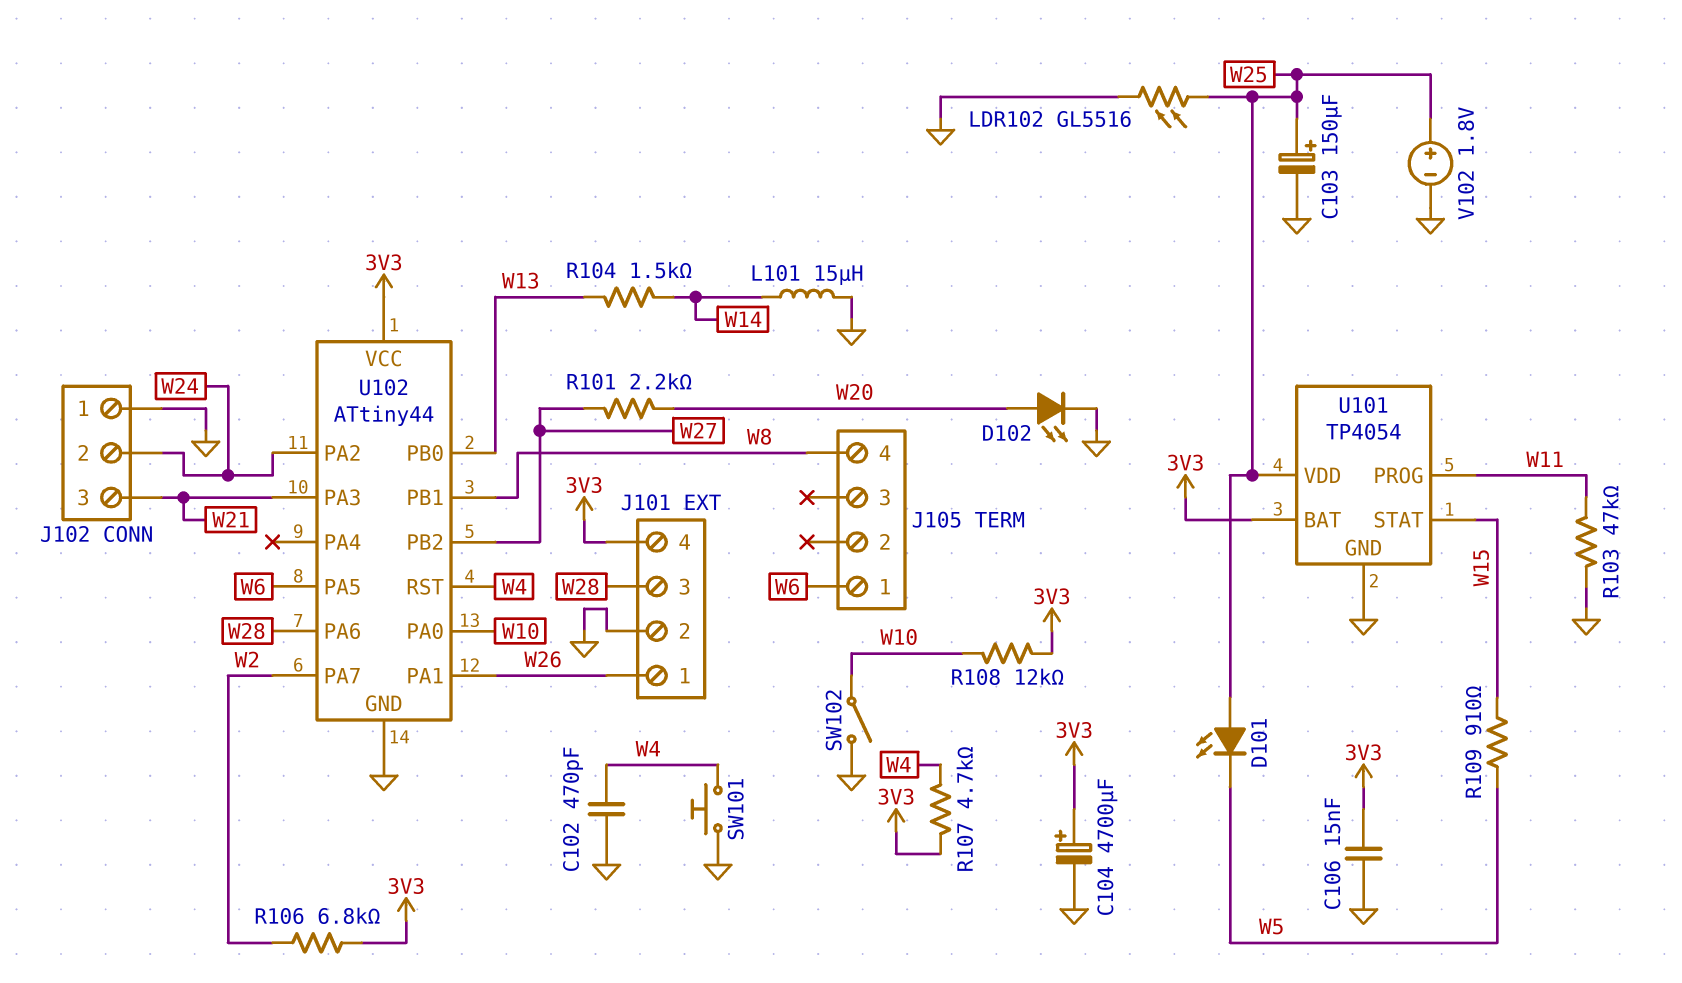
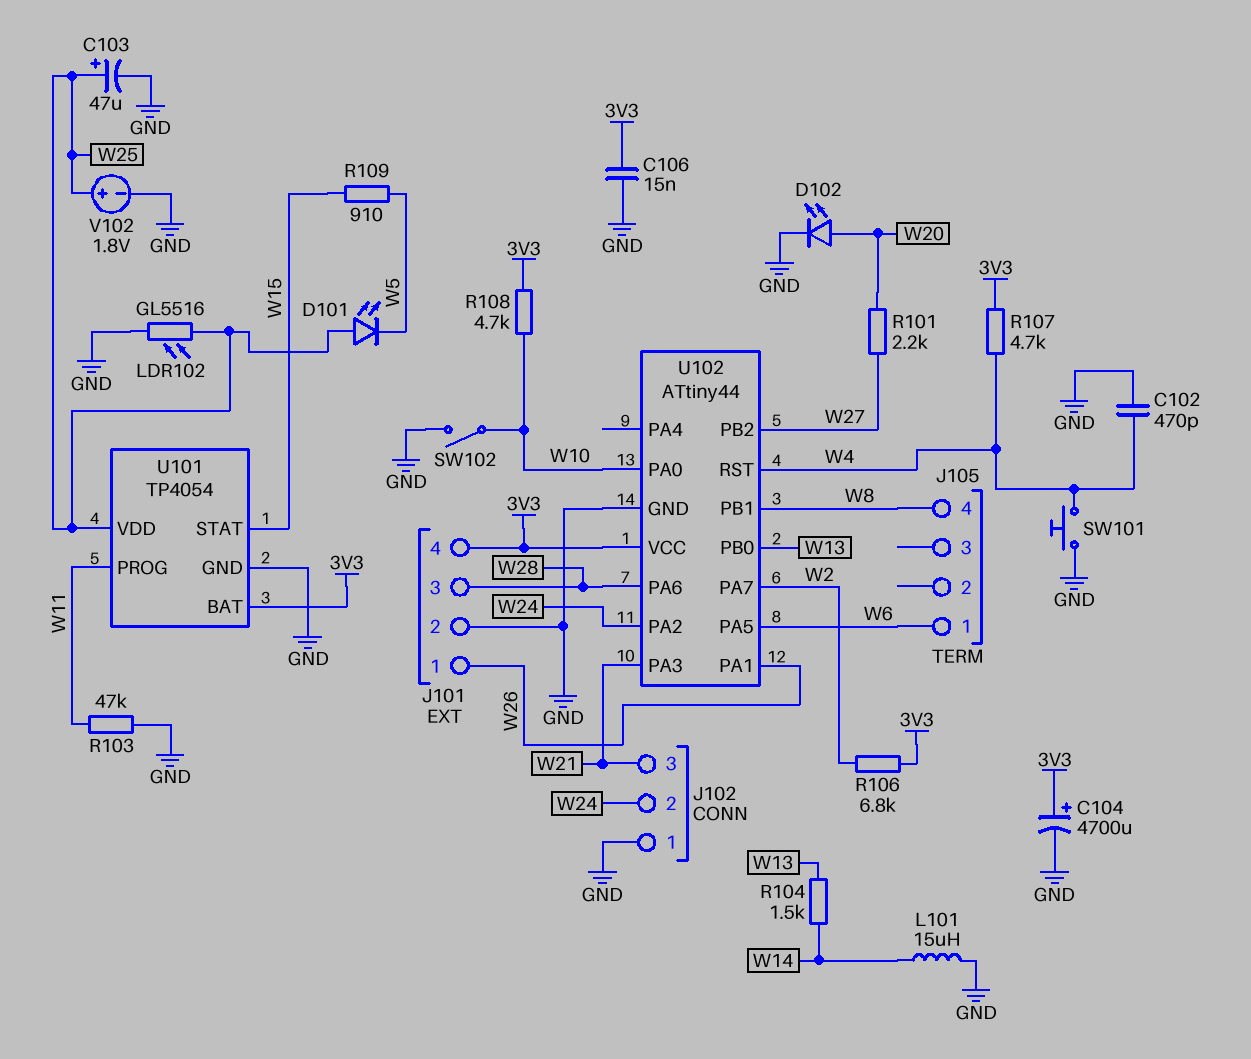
C103: 150uF (plus W25, minus GND) -> 47uF (plus W25, minus GND)
R108: 12k (3V3, W10) -> 4.7k (3V3, W10)

